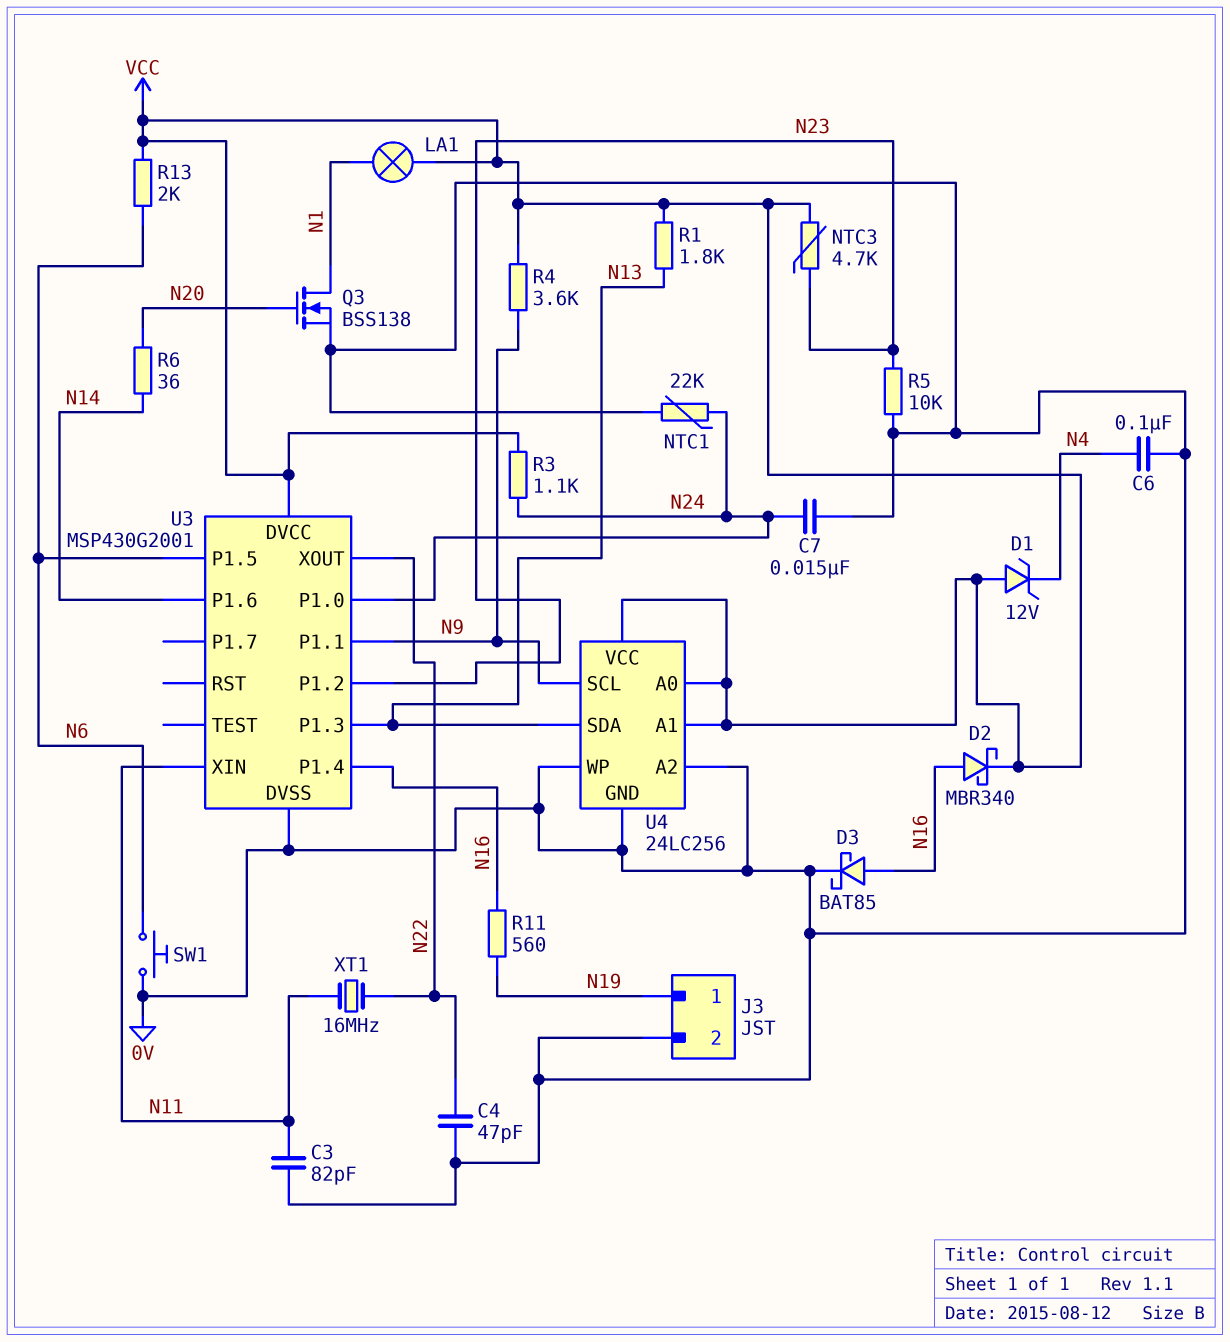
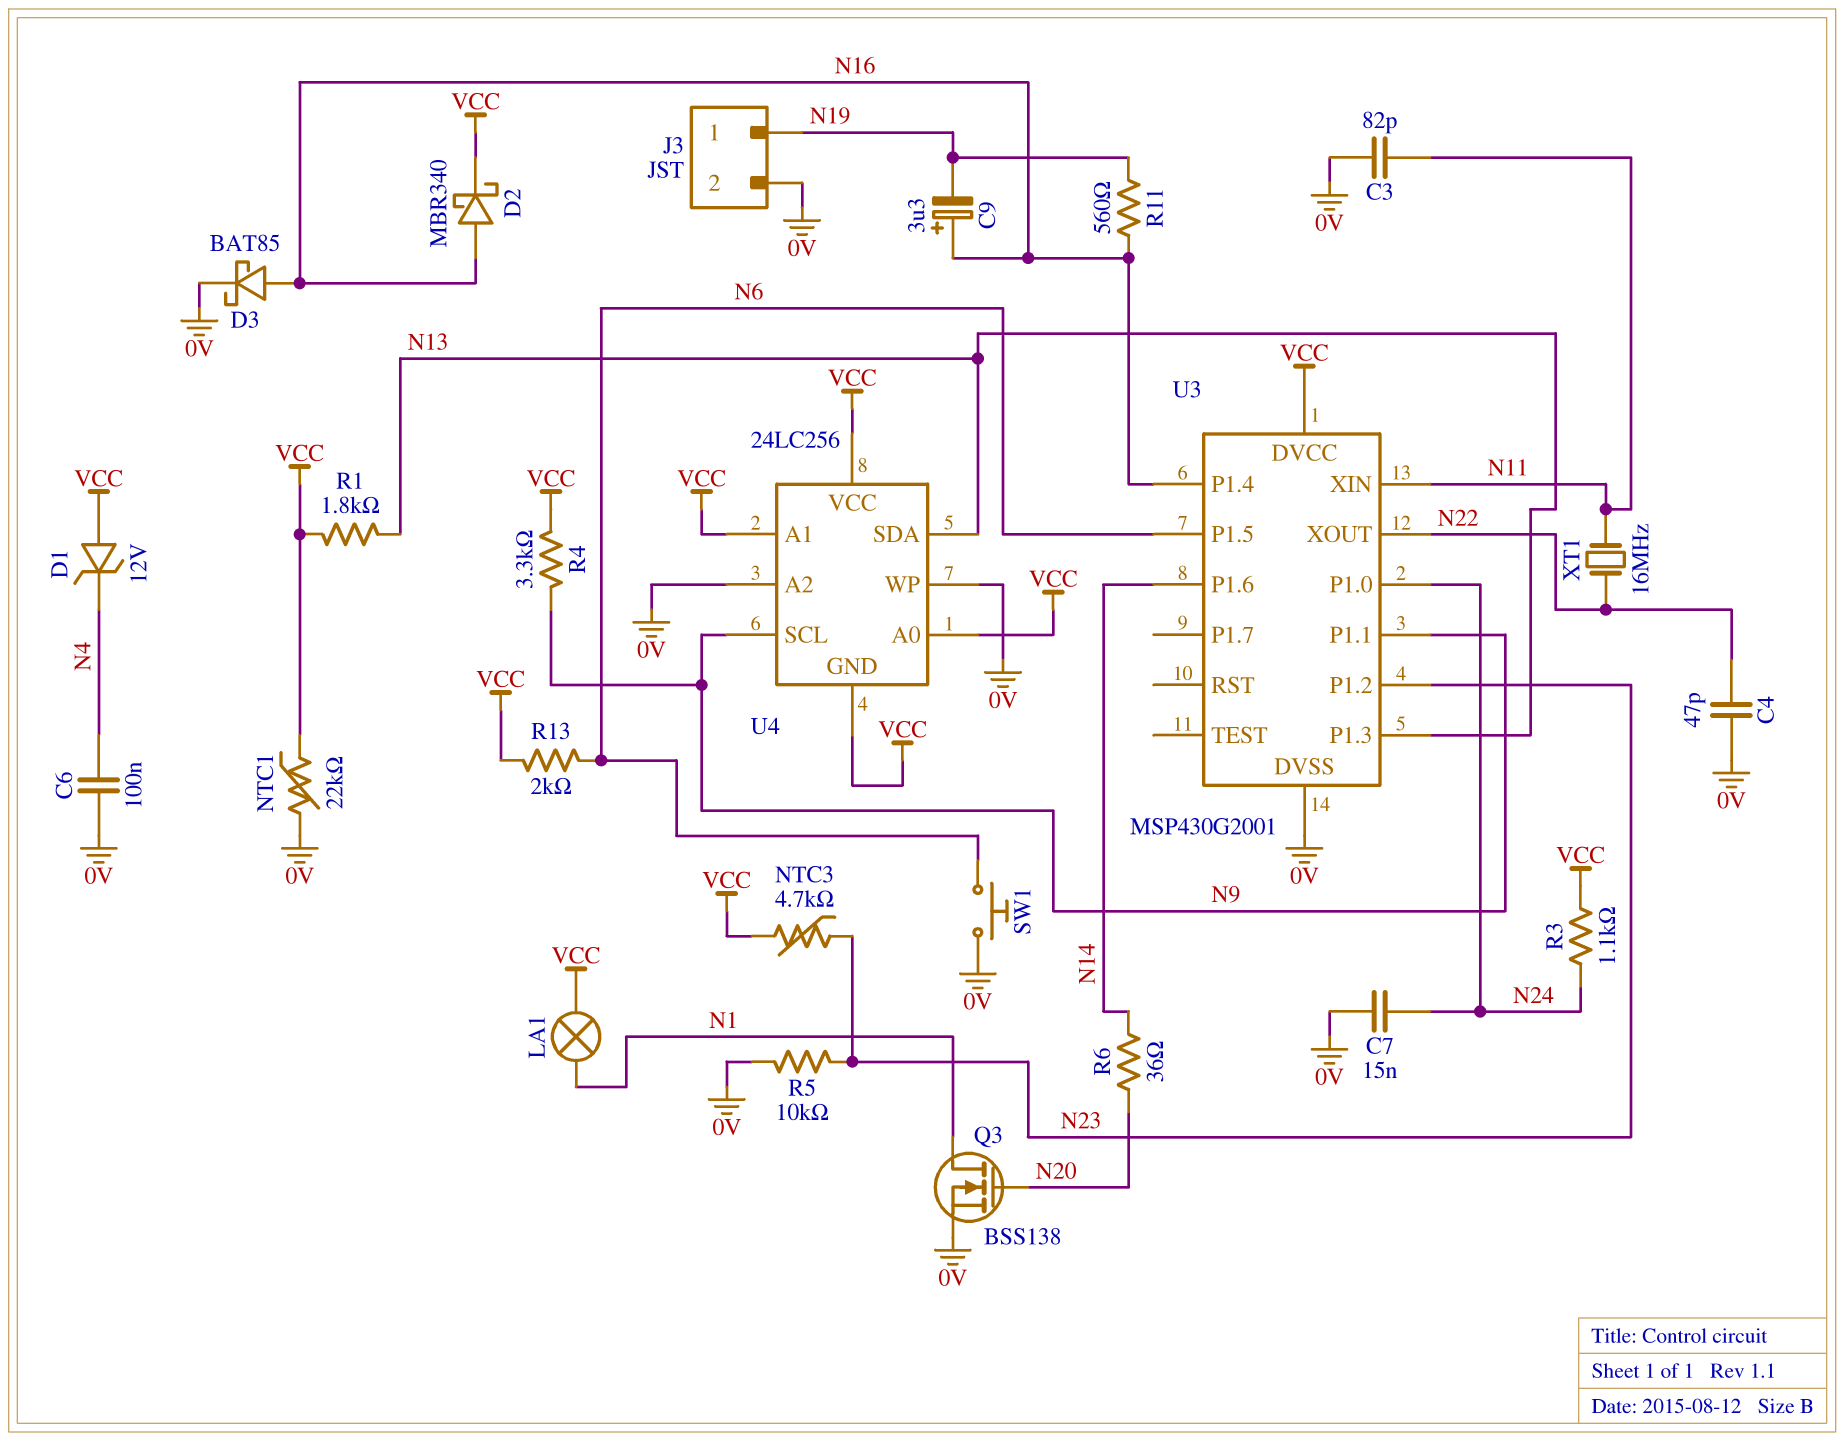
C9: none -> 3.3uF (plus N16, minus N19)
NTC1: 22k (0V, N24) -> 22k (0V, VCC)
R4: 3.6k (N9, VCC) -> 3.3k (N9, VCC)
U4 pin GND: 0V -> VCC

